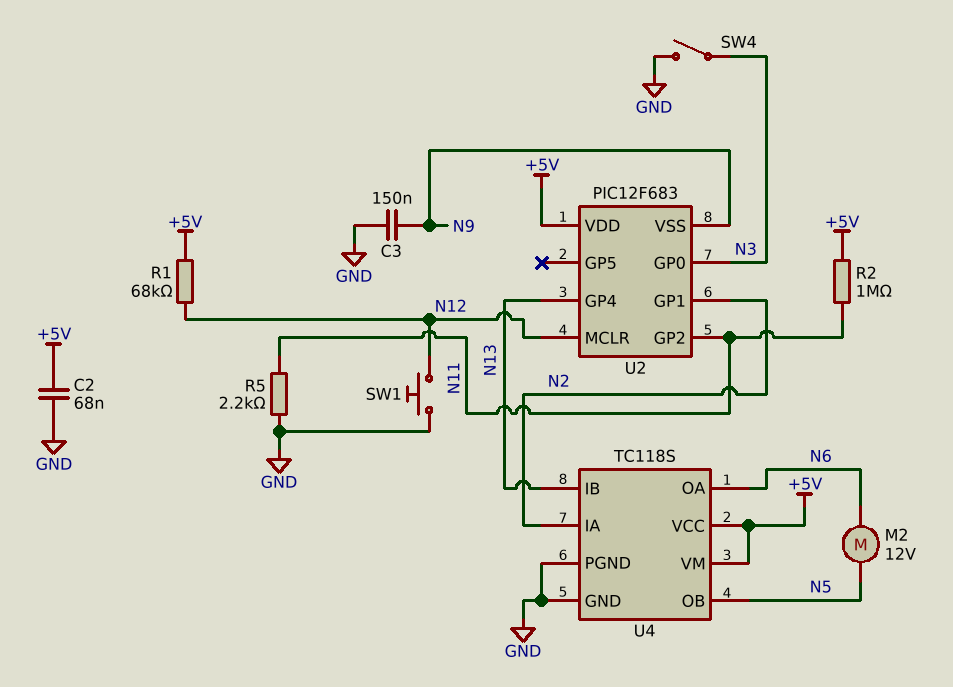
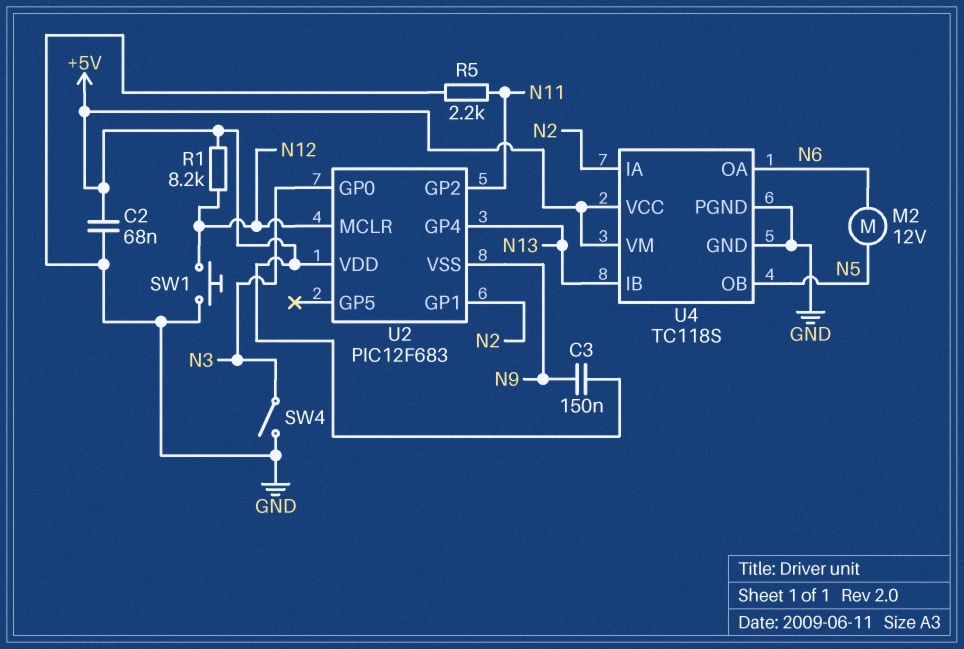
C3: 150nF (GND, N9) -> 150nF (+5V, N9)
R1: 68k (+5V, N12) -> 8.2k (+5V, N12)
R2: 1M (+5V, N11) -> none

